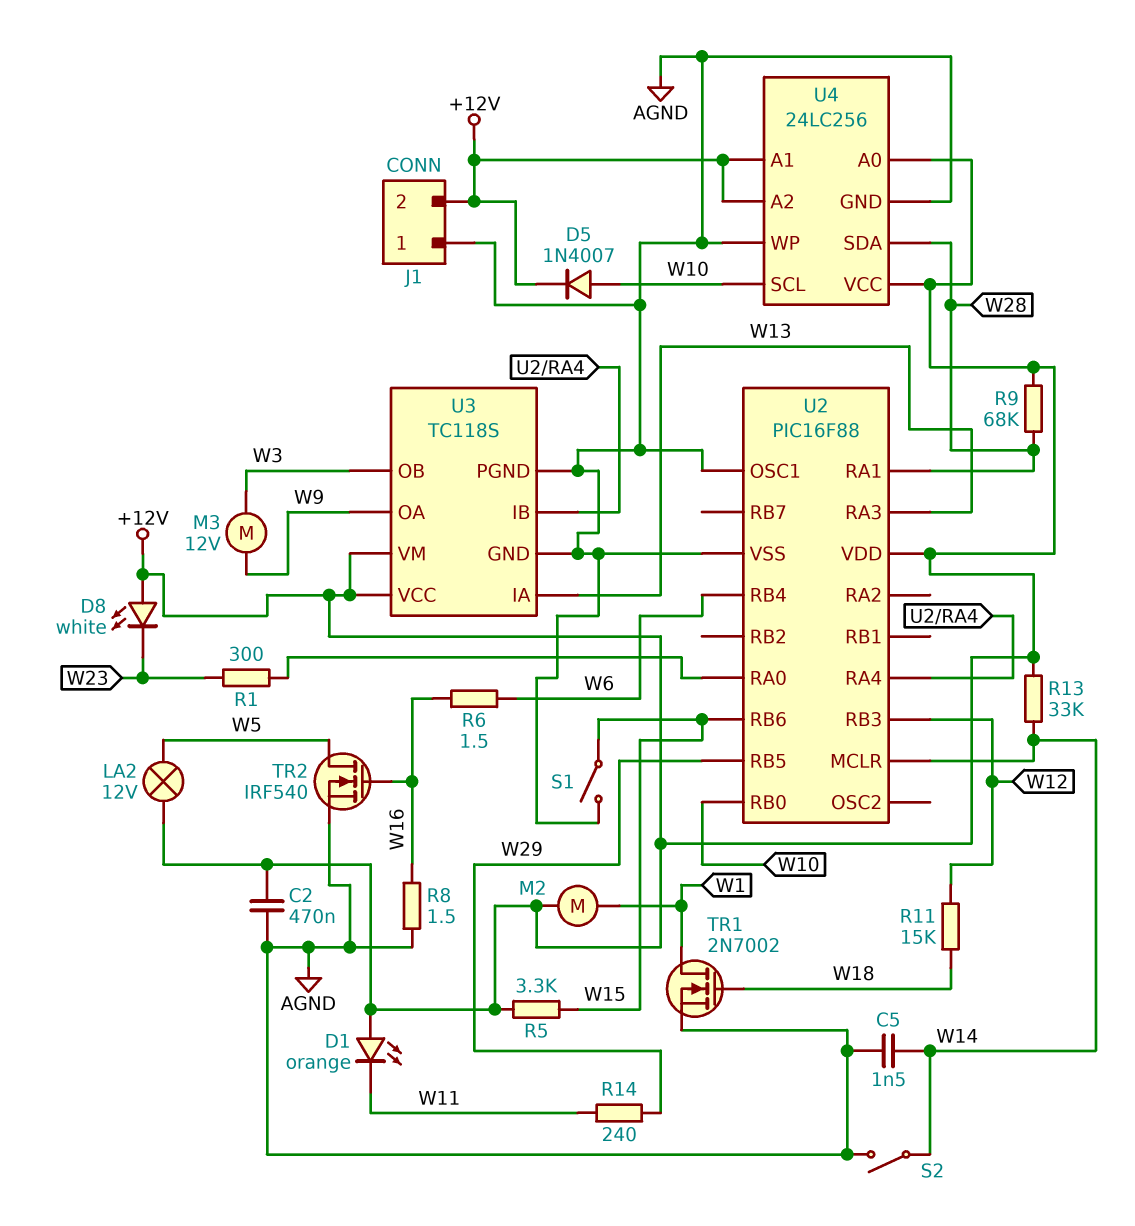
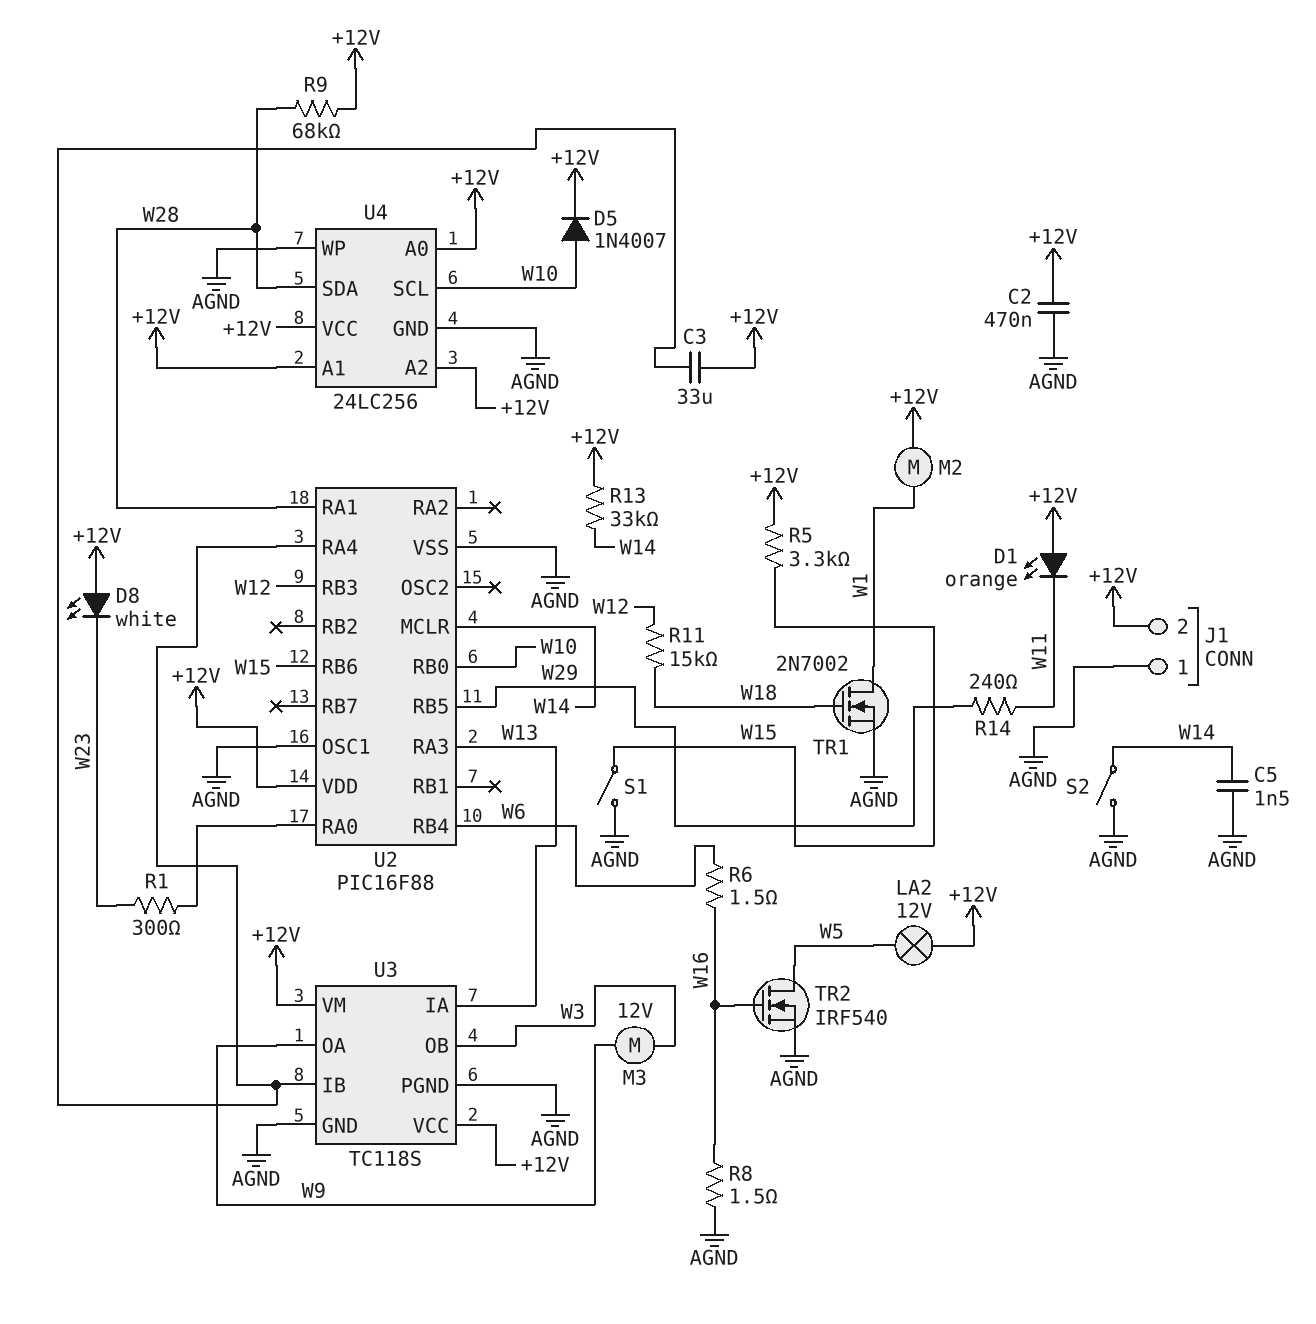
C3: none -> 33uF (+12V, U2/RA4)

